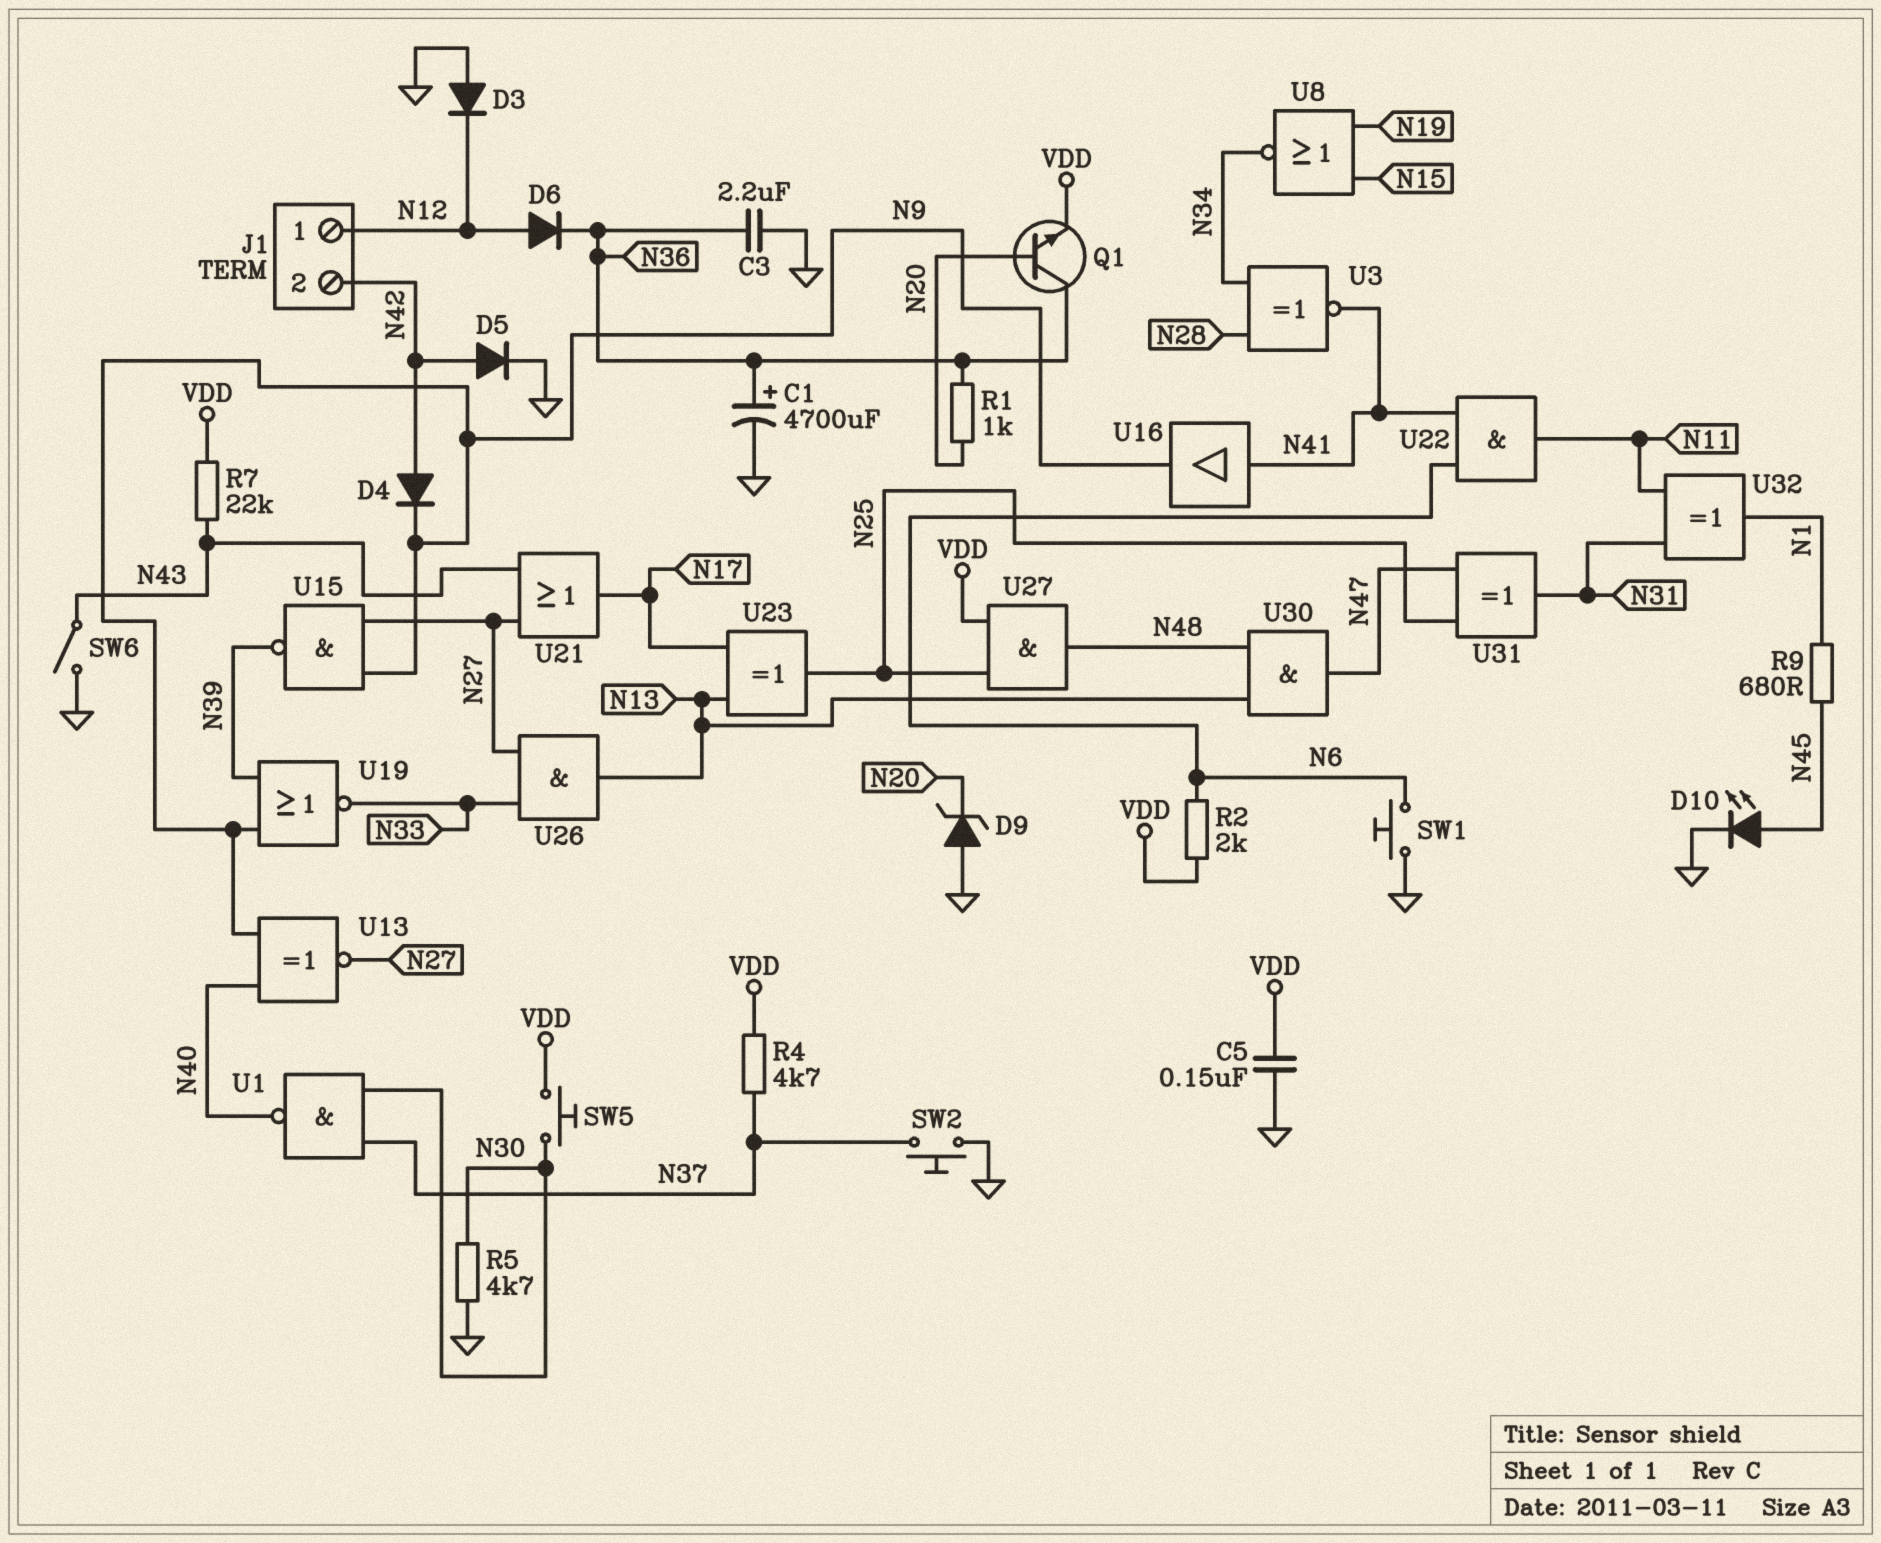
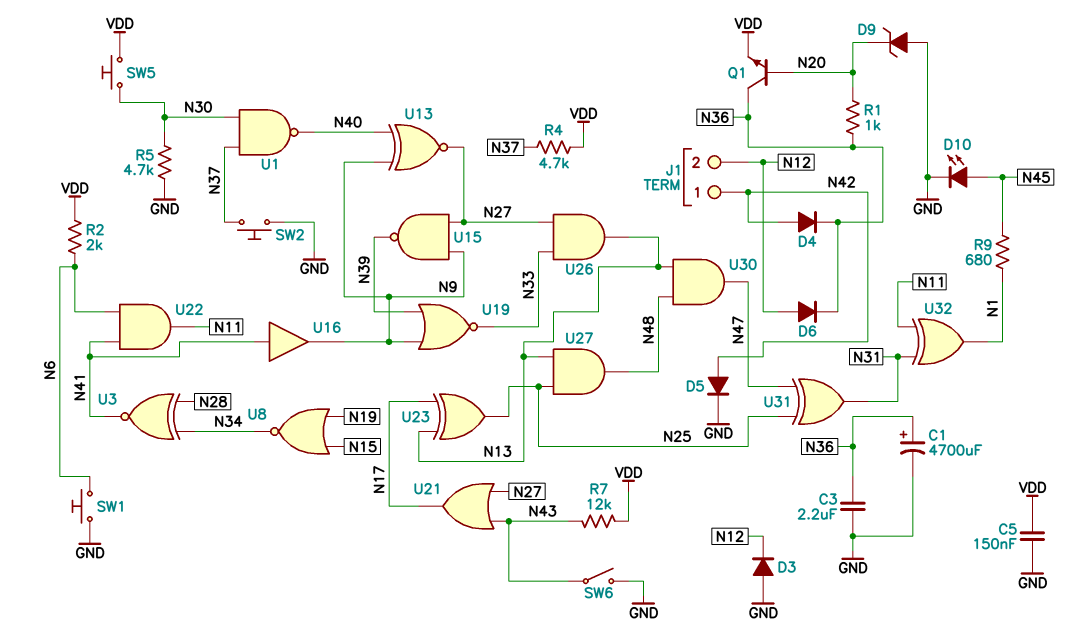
D4: diode (A N42, K N9) -> diode (A N42, K N36)
J1 pin 1: N12 -> N42
J1 pin 2: N42 -> N12
R7: 22k (N43, VDD) -> 12k (N43, VDD)
U27: AND (in N25, in VDD, out N48) -> AND (in N13, in N25, out N48)

